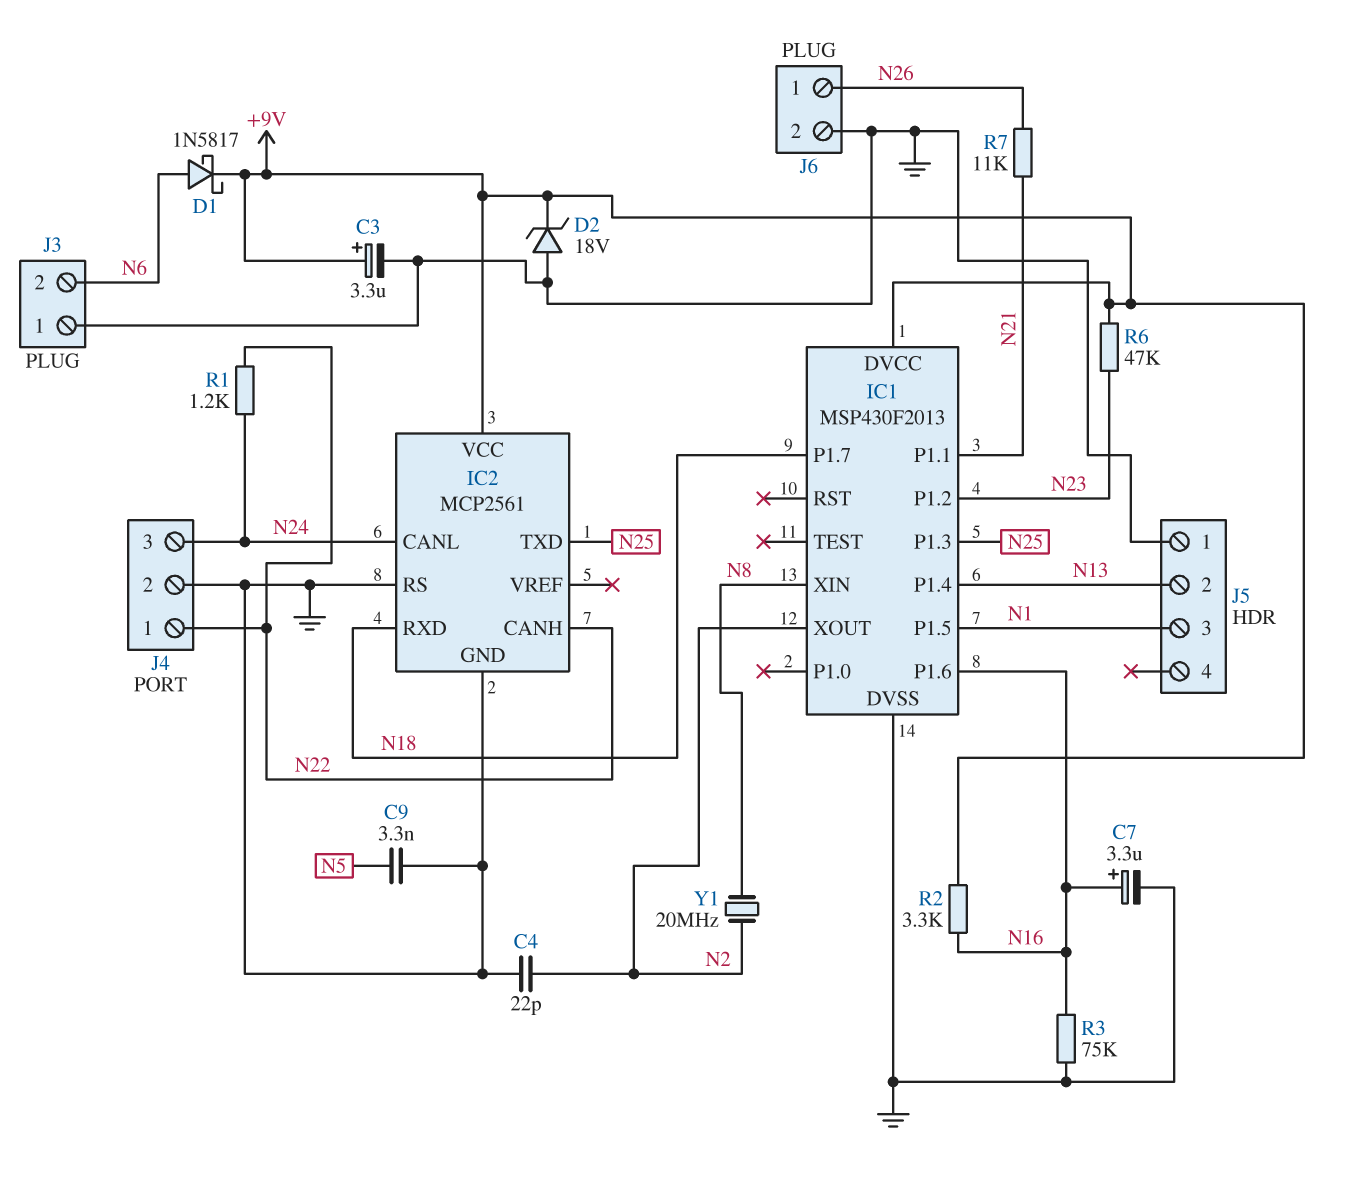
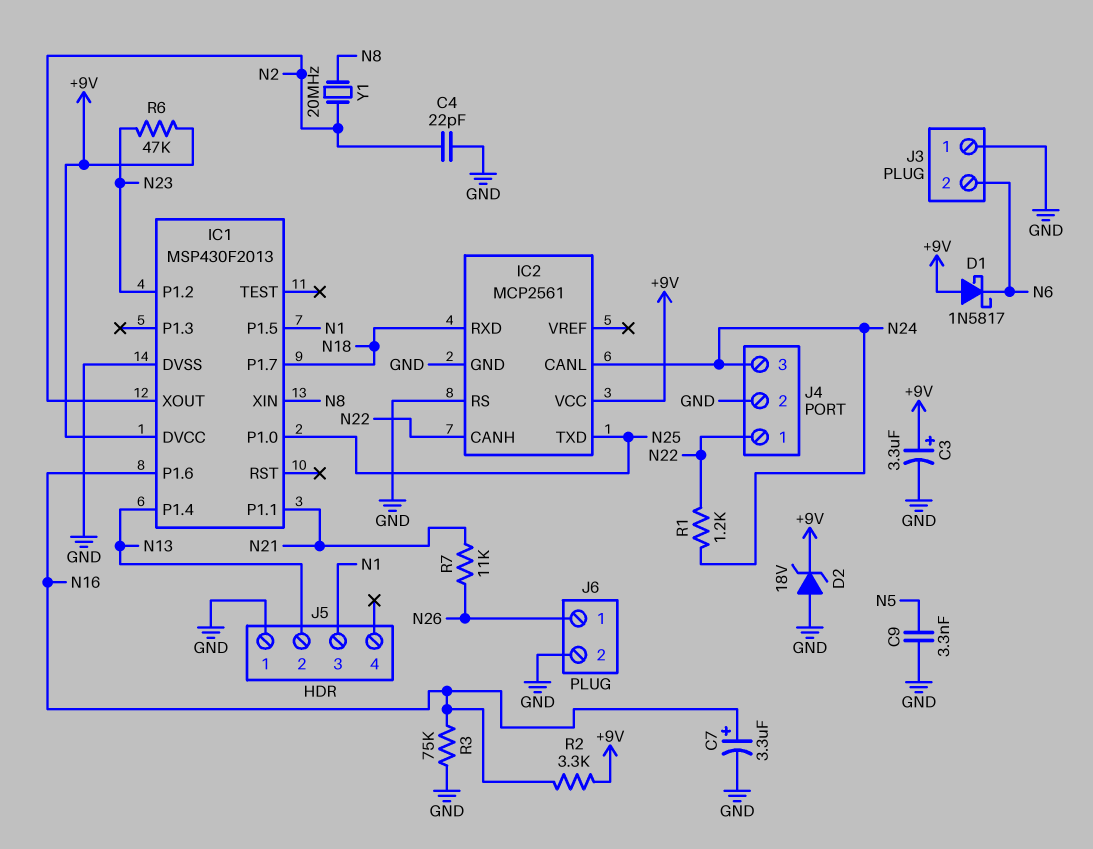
D1: schottky 1N5817 (A N6, K +9V) -> schottky 1N5817 (A +9V, K N6)
IC1 pin P1.0: none -> N25
IC1 pin P1.3: N25 -> none

